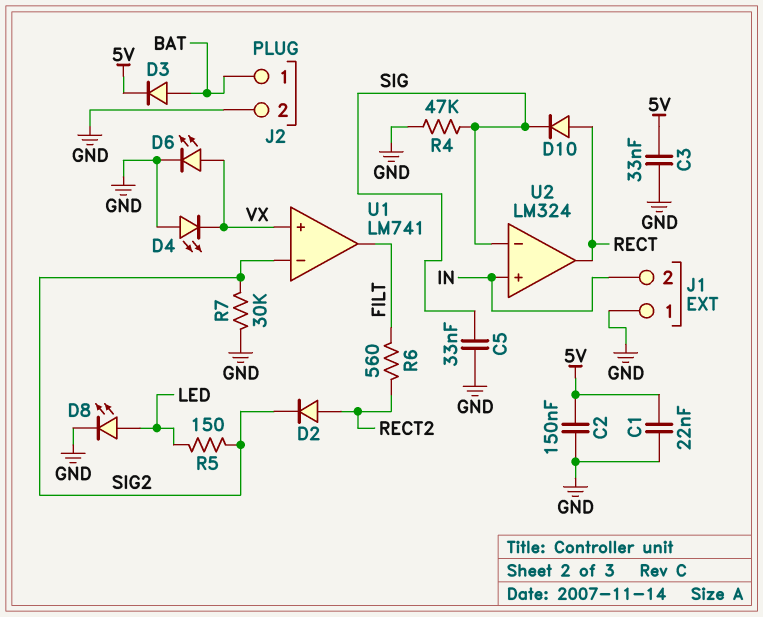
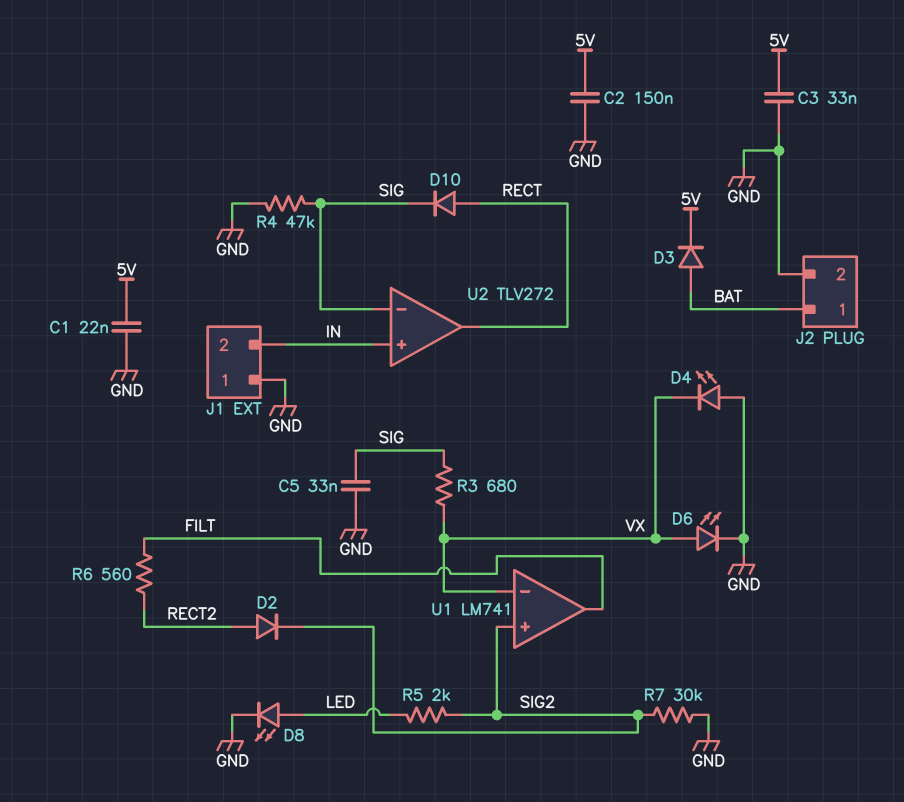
R3: none -> 680 (SIG, VX)
R5: 150 (LED, SIG2) -> 2k (LED, SIG2)
U1 pin in+: VX -> SIG2
U1 pin in-: SIG2 -> VX
U2: LM324 -> TLV272

